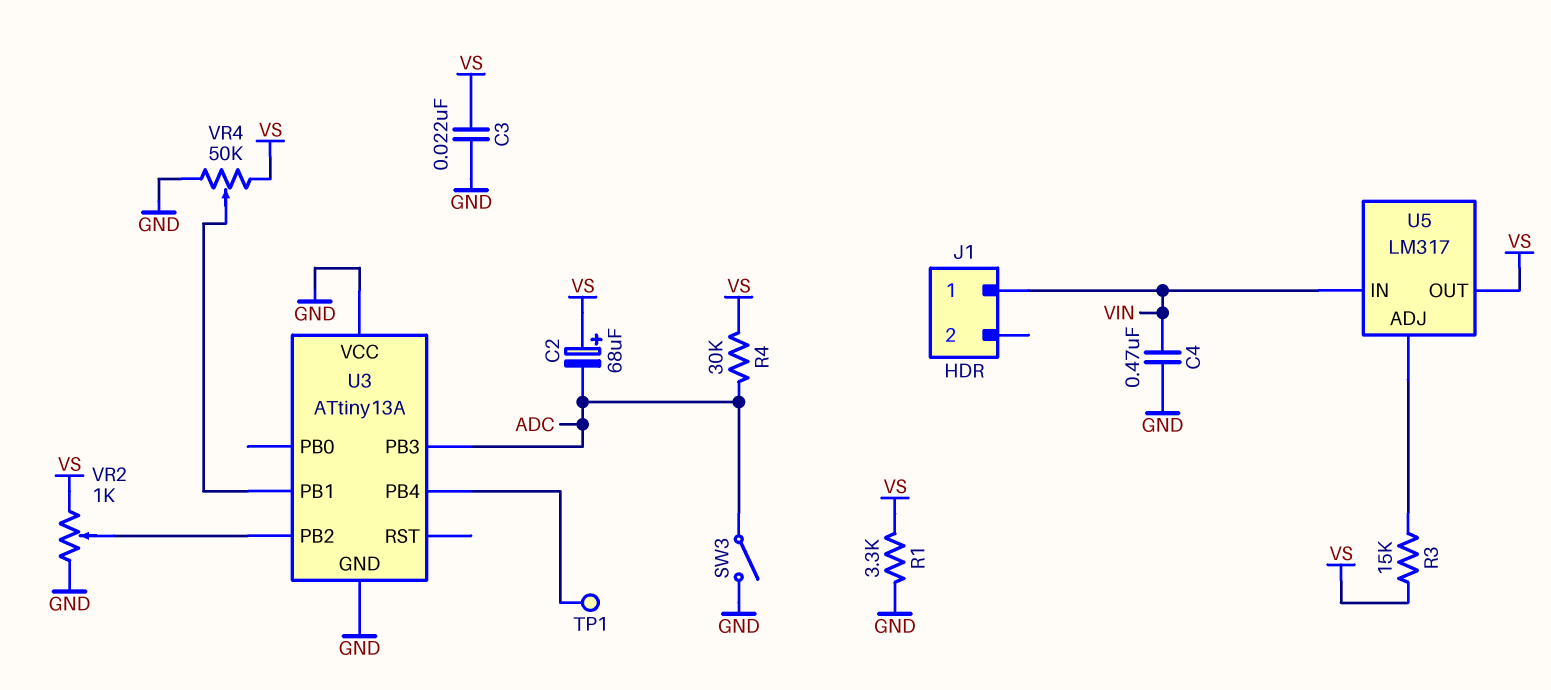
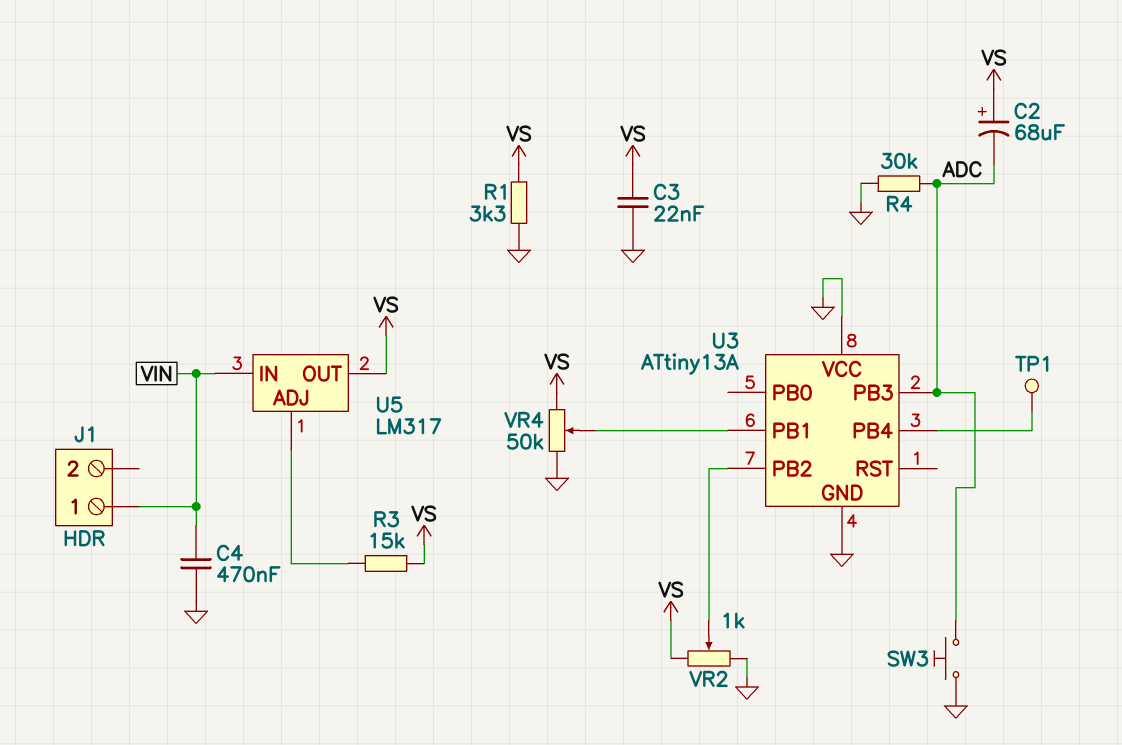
R4: 30k (ADC, VS) -> 30k (ADC, GND)
SW3: switch (ADC, GND) -> button (ADC, GND)

